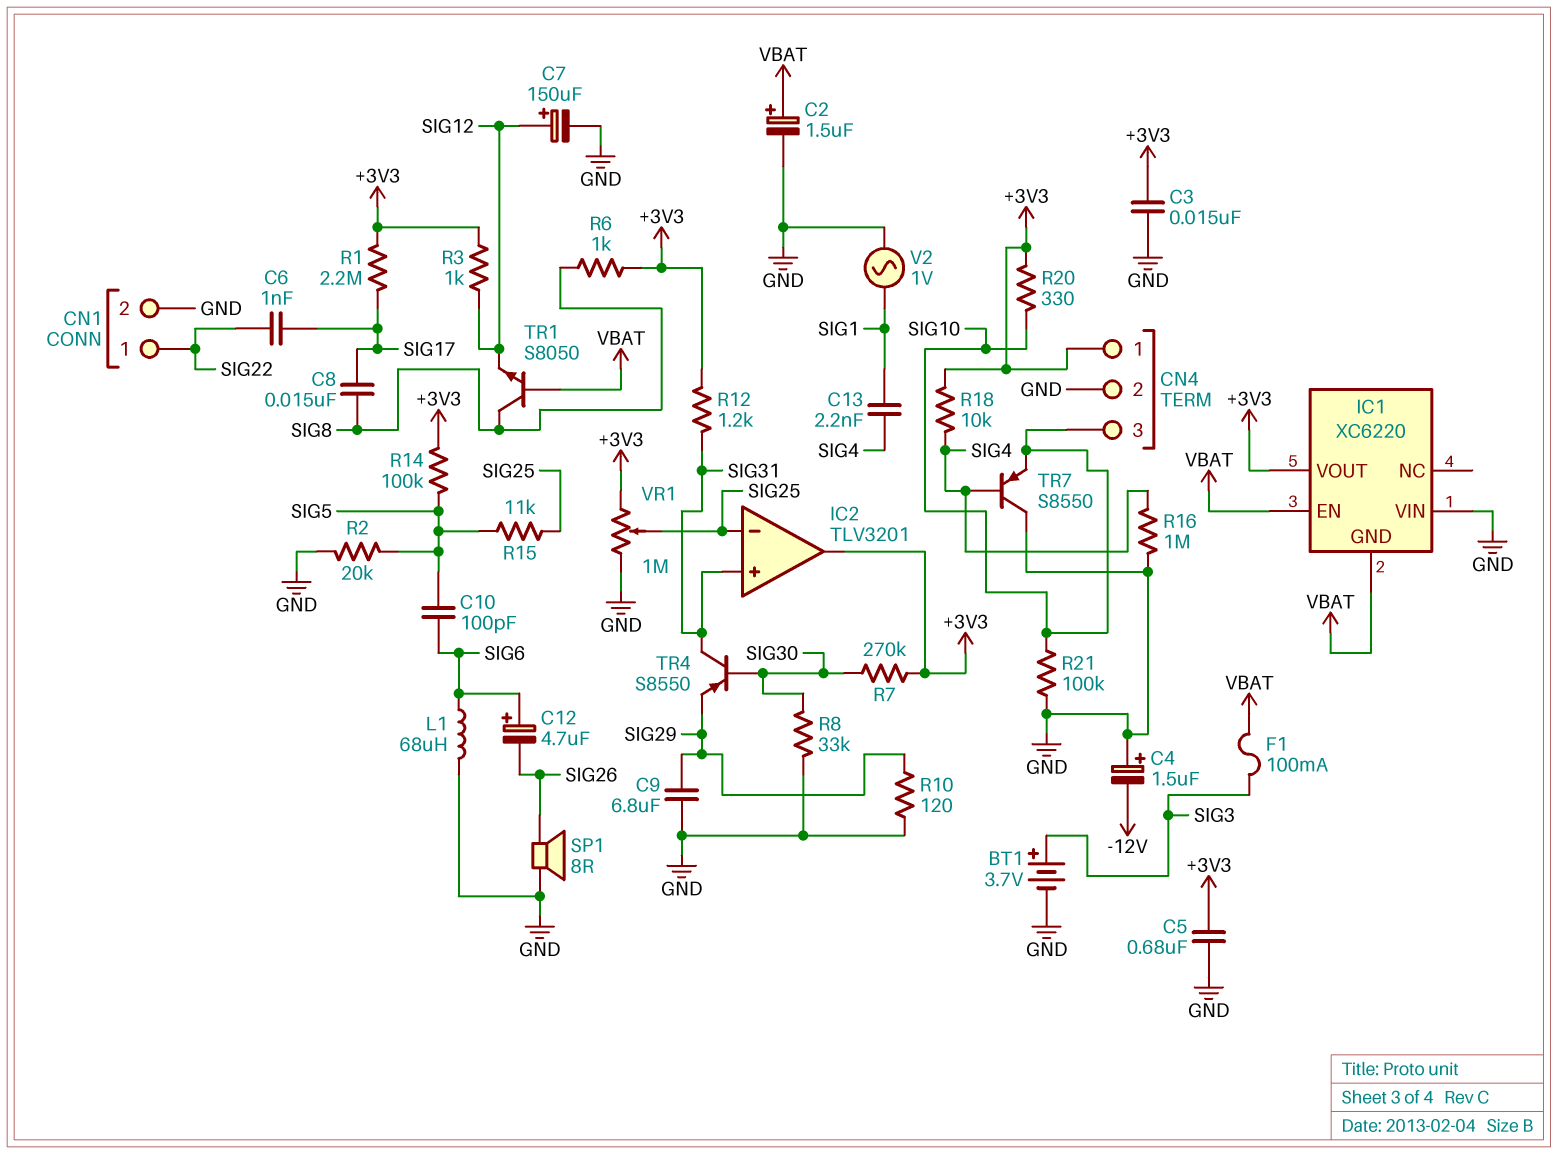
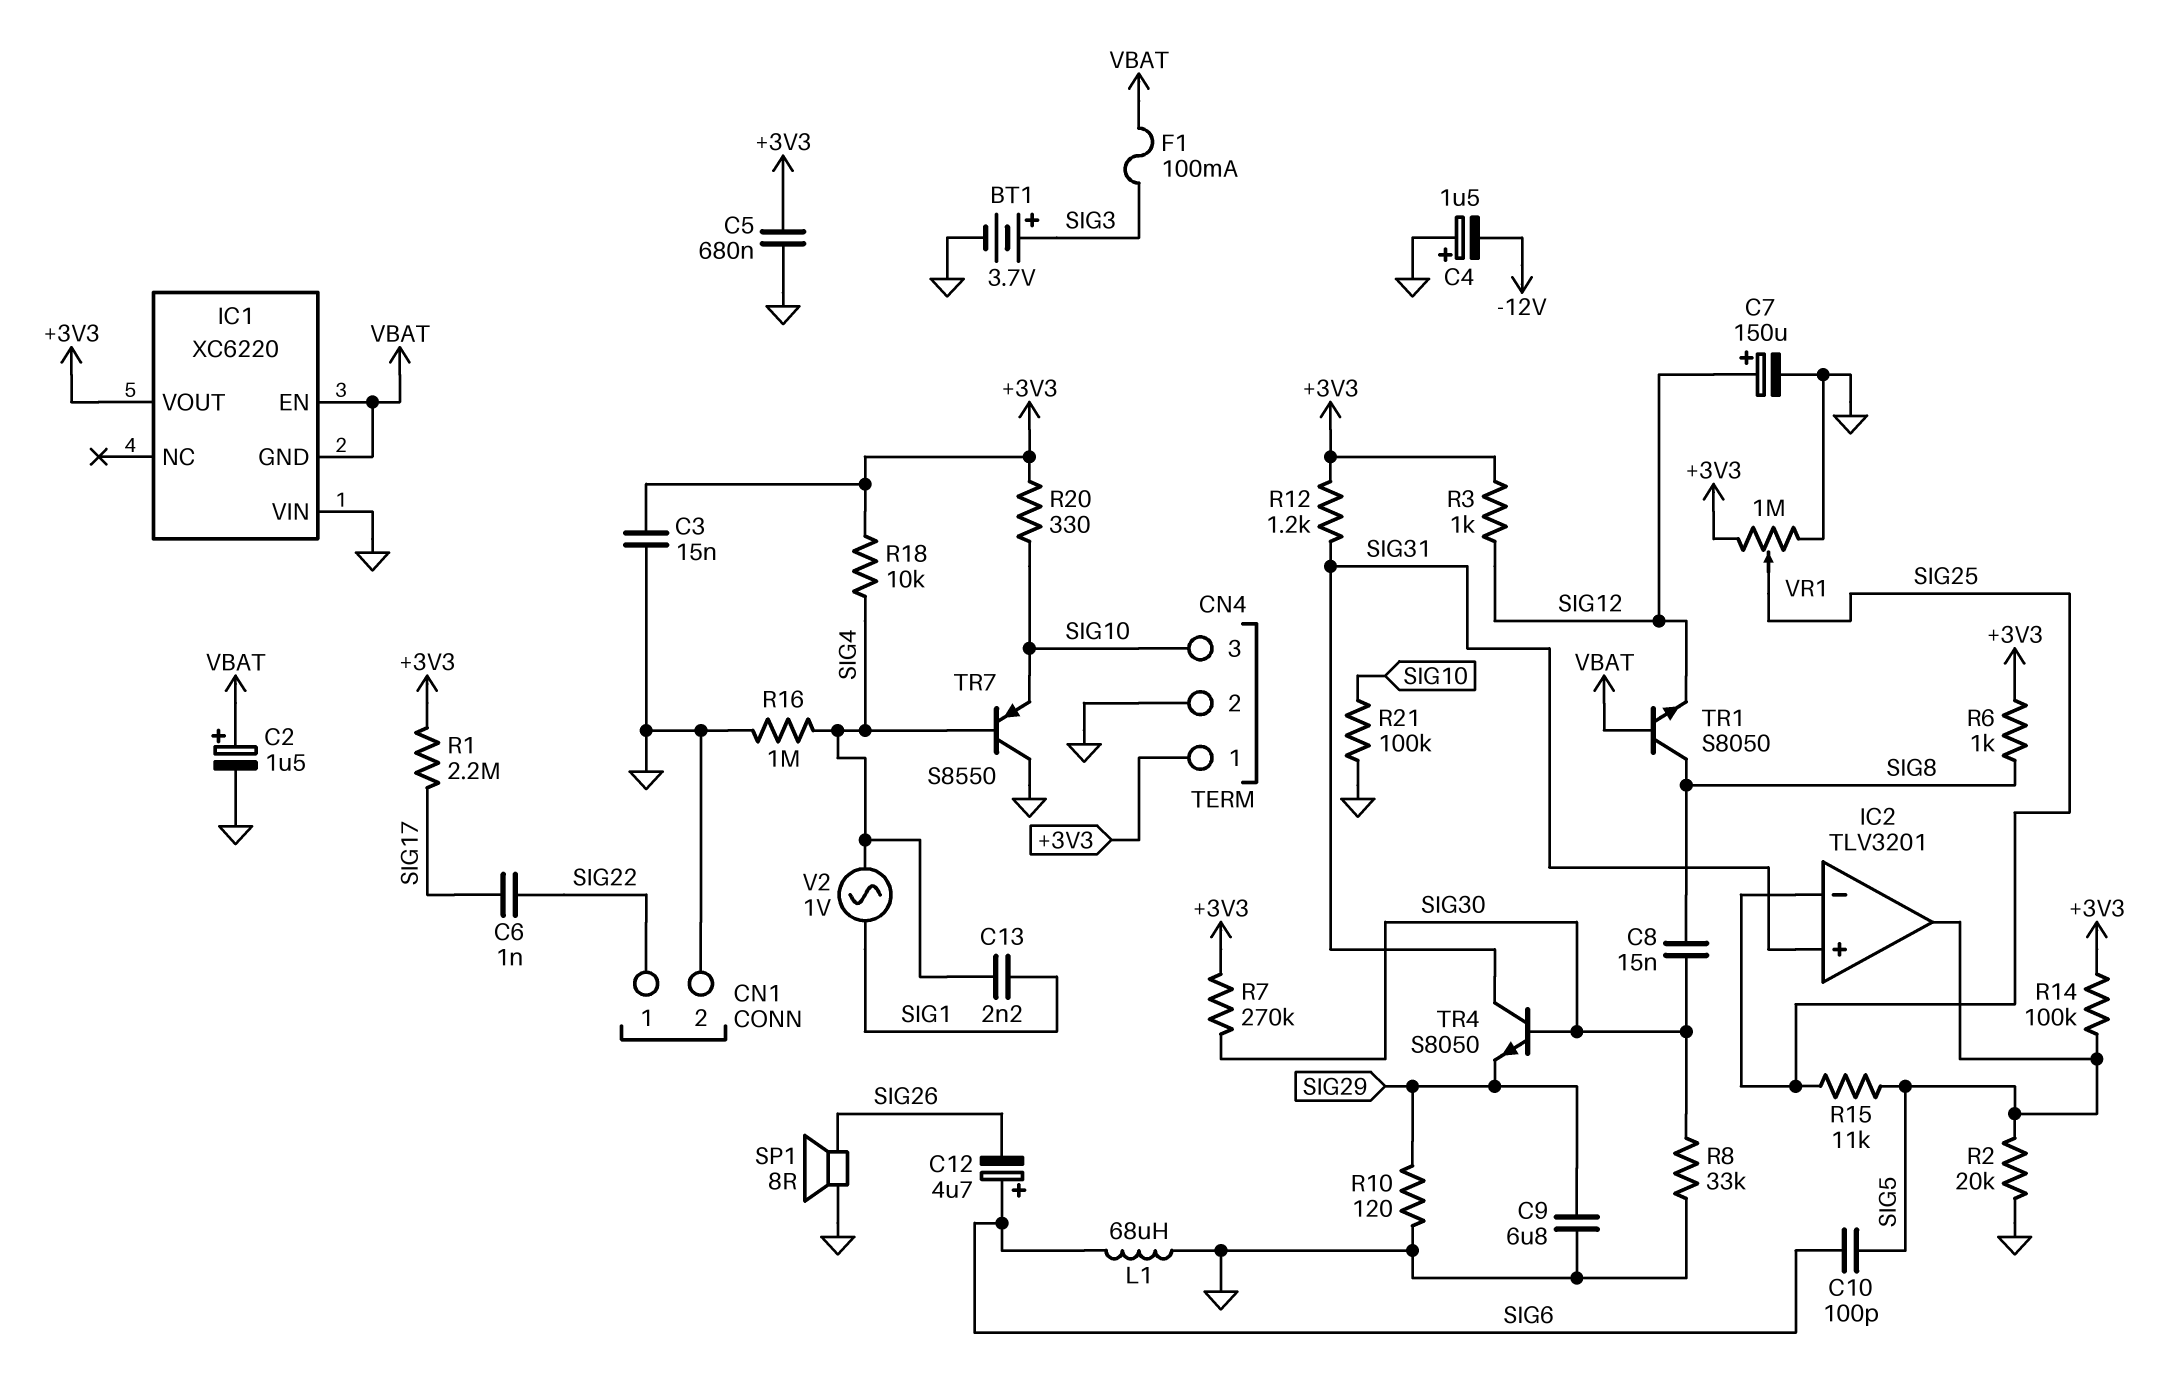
C8: 15nF (SIG8, SIG17) -> 15nF (SIG8, SIG30)
IC2 pin out: +3V3 -> SIG5
TR4: PNP S8550 (B SIG30, C SIG31, E SIG29) -> NPN S8050 (B SIG30, C SIG31, E SIG29)
V2: AC 1V (GND, SIG1) -> AC 1V (SIG1, SIG4)

